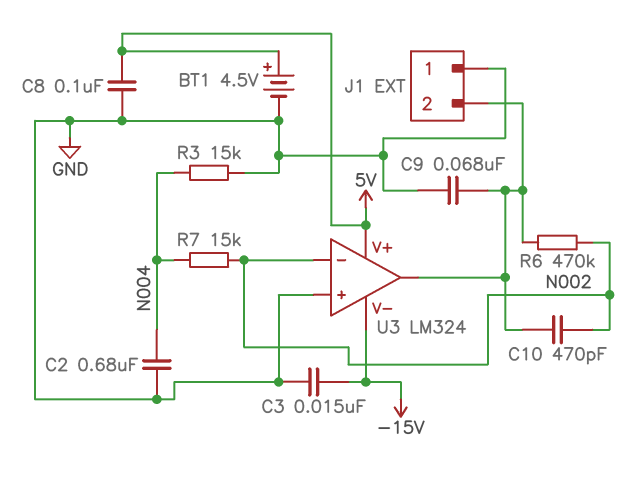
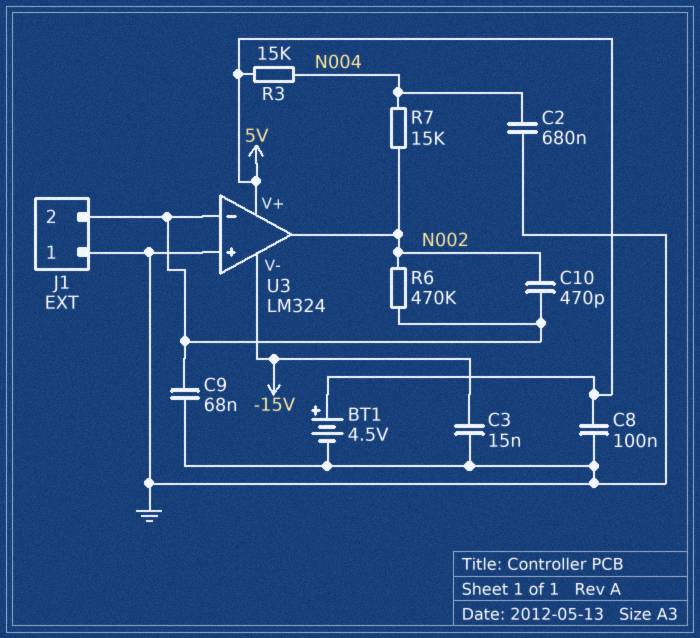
R3: 15k (GND, N004) -> 15k (5V, N004)
U3 pin in-: N002 -> J1/2
U3 pin out: J1/2 -> N002

